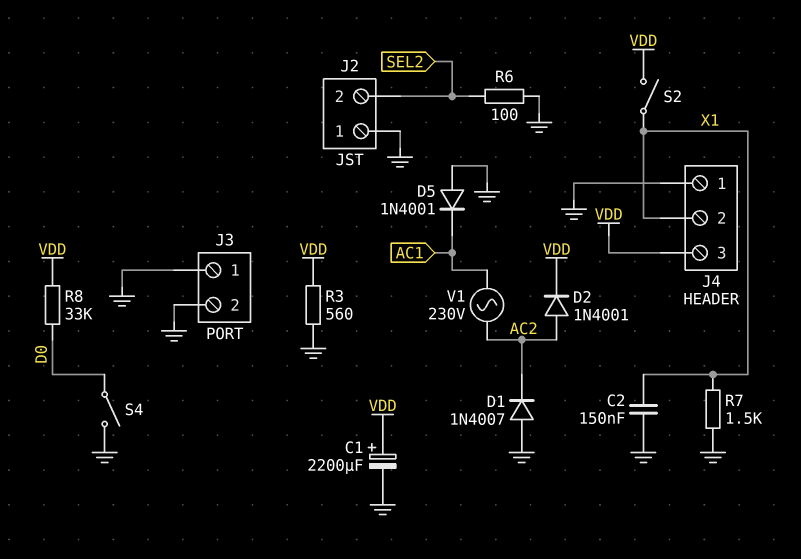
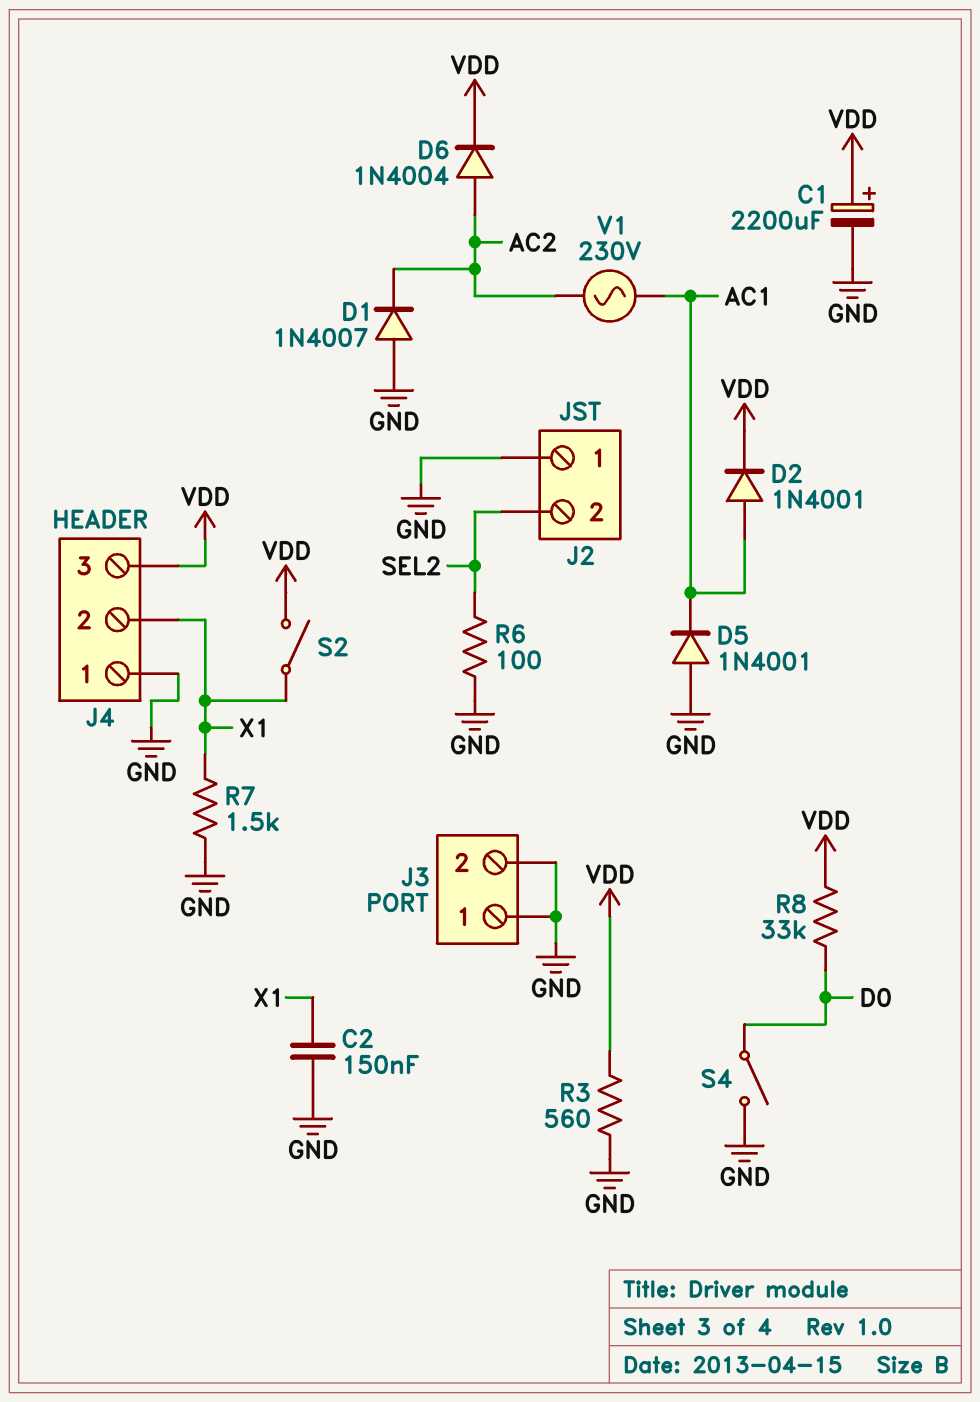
D2: diode 1N4001 (A AC2, K VDD) -> diode 1N4001 (A AC1, K VDD)
D6: none -> diode 1N4004 (A AC2, K VDD)

